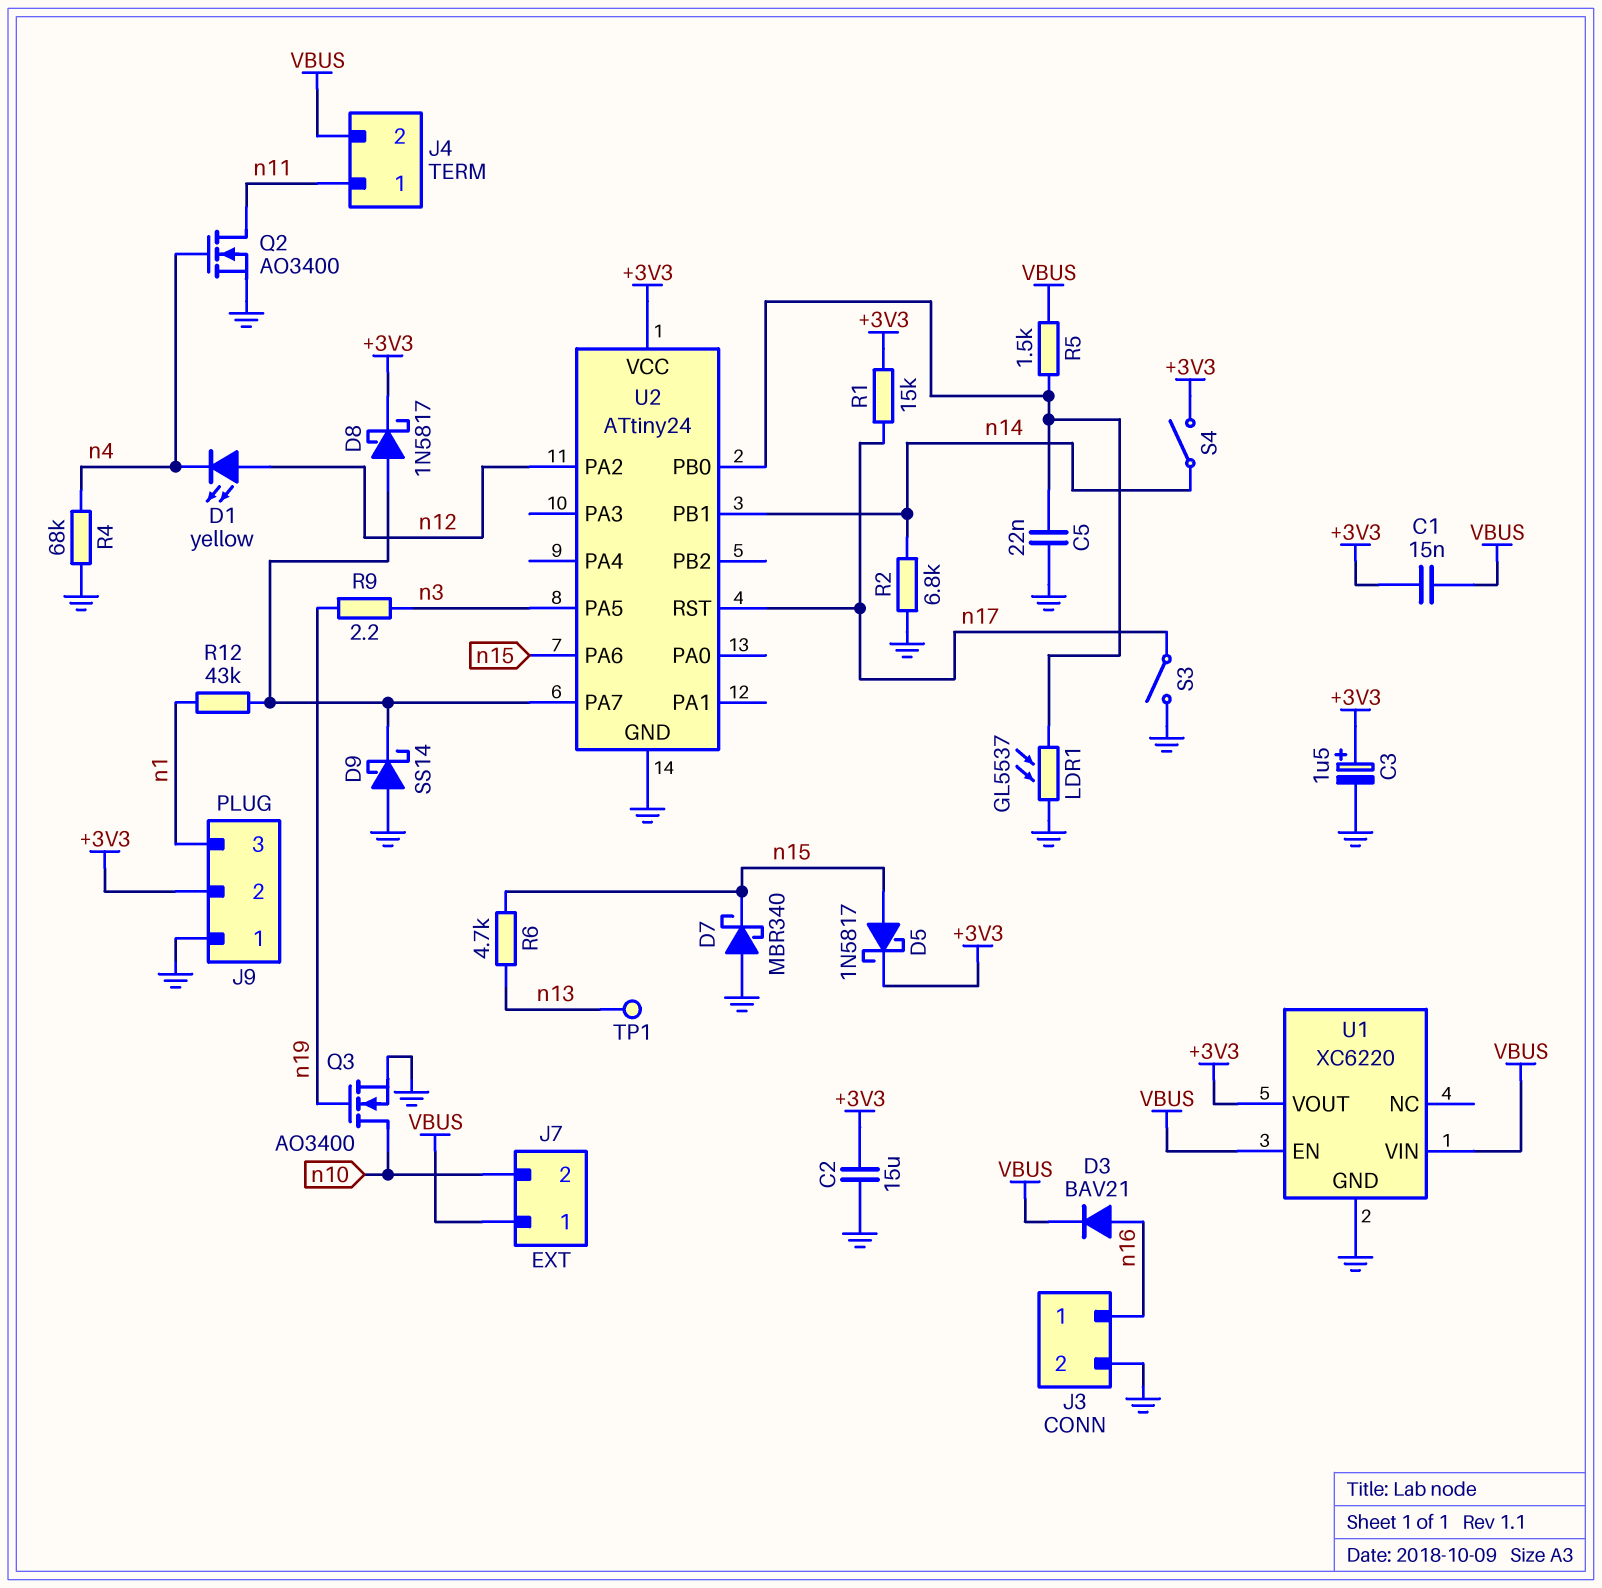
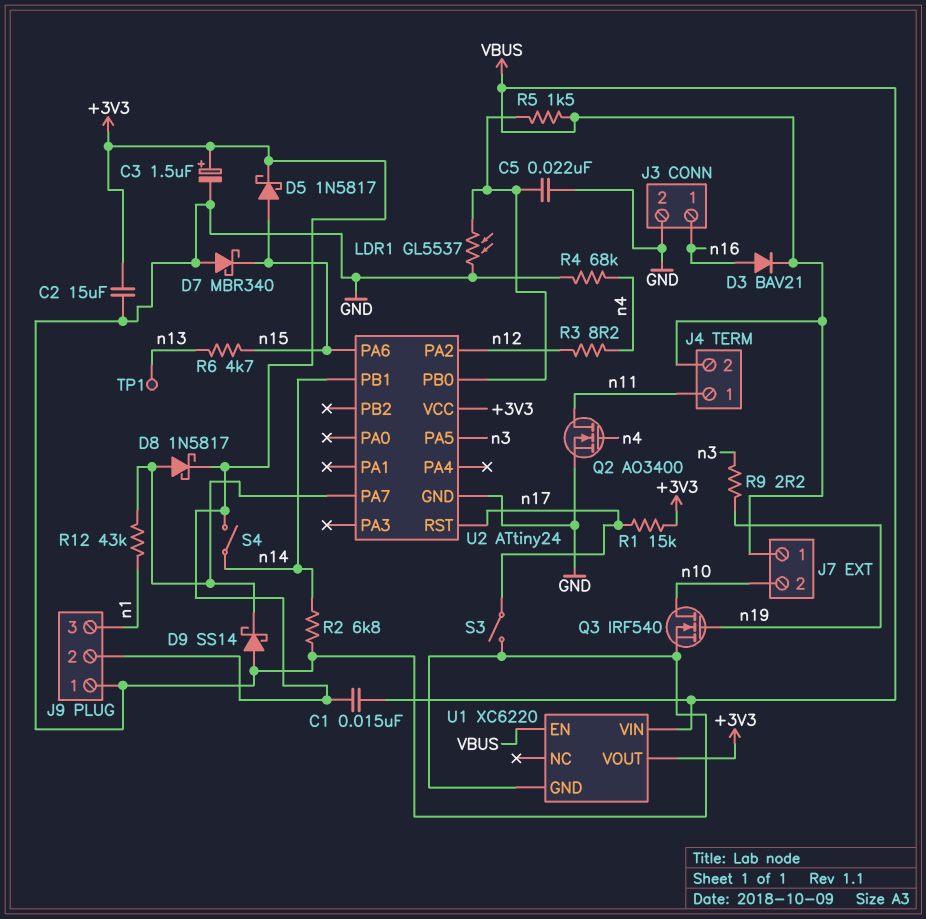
D1: LED yellow (A n12, K n4) -> none
Q3: NMOS AO3400 (G n19, D n10, S GND) -> NMOS IRF540 (G n19, D n10, S GND)
R3: none -> 8.2 (n4, n12)

